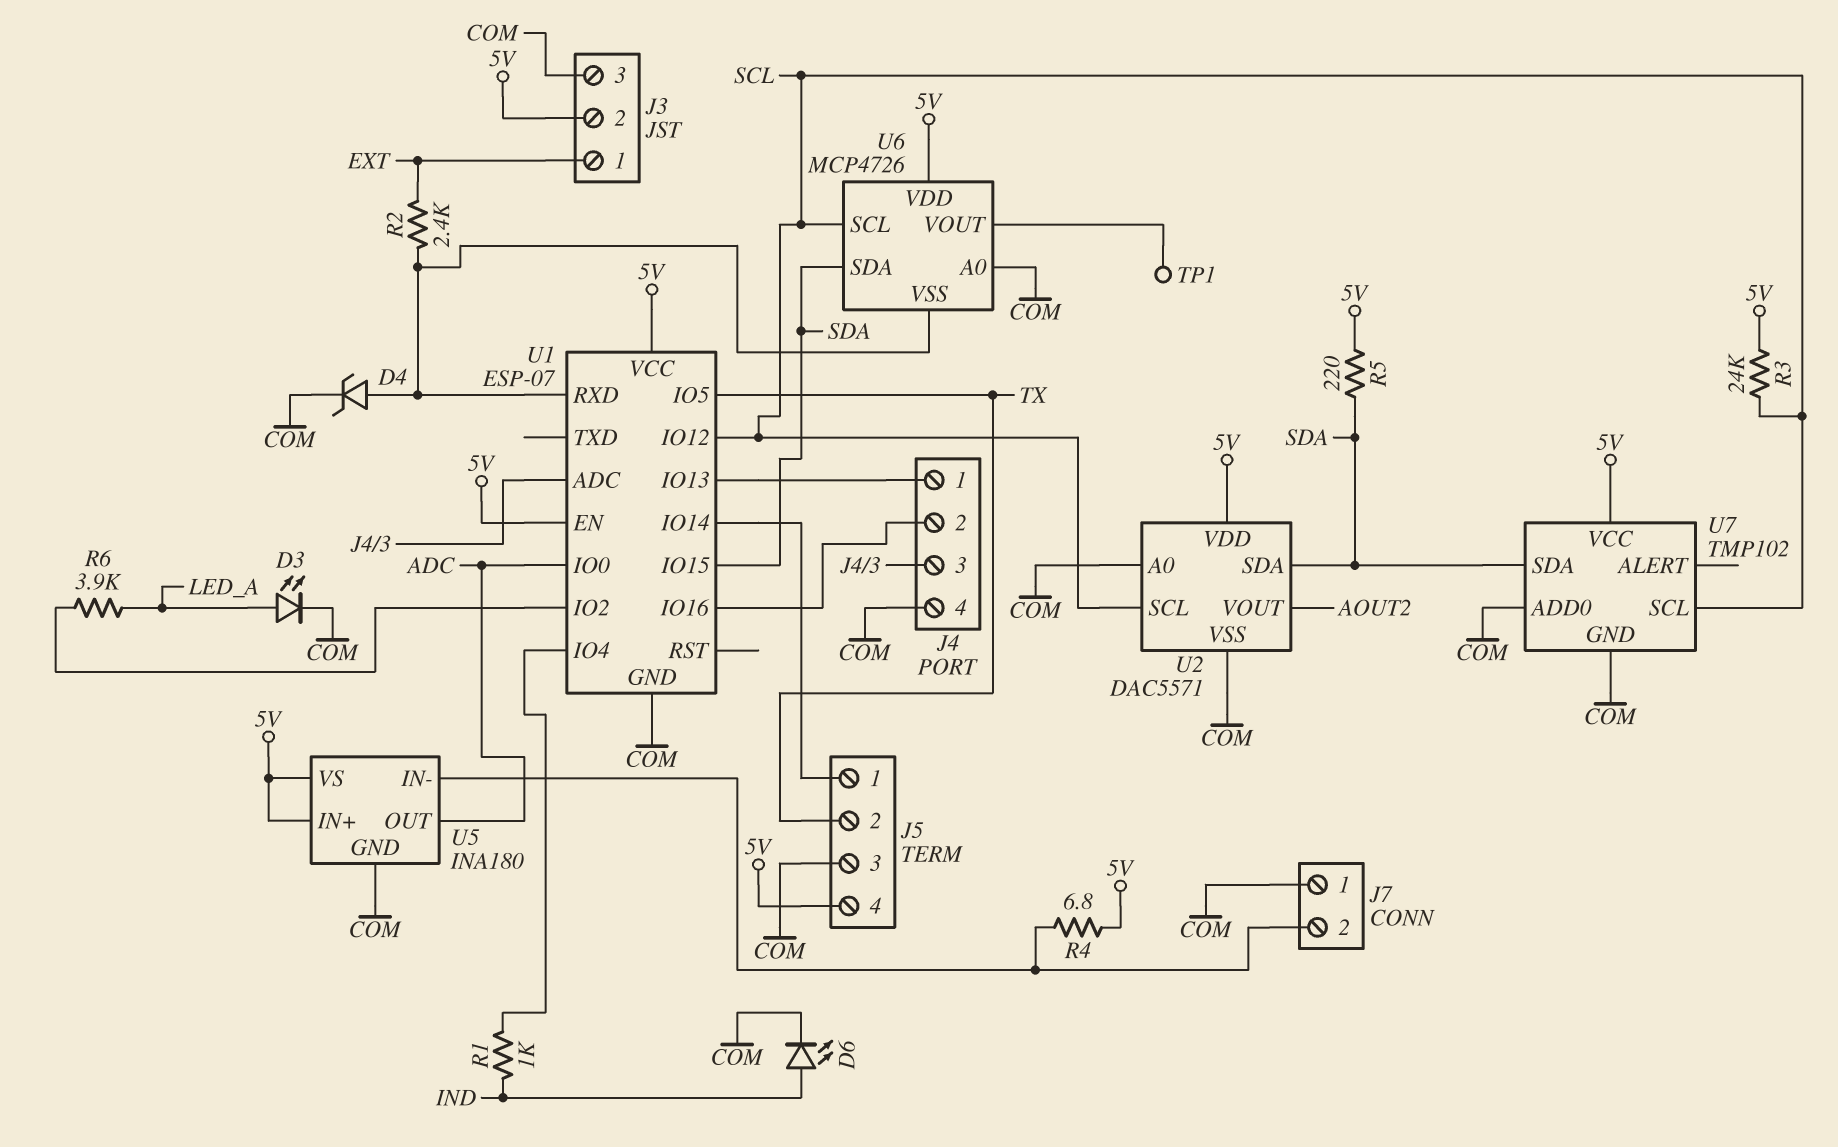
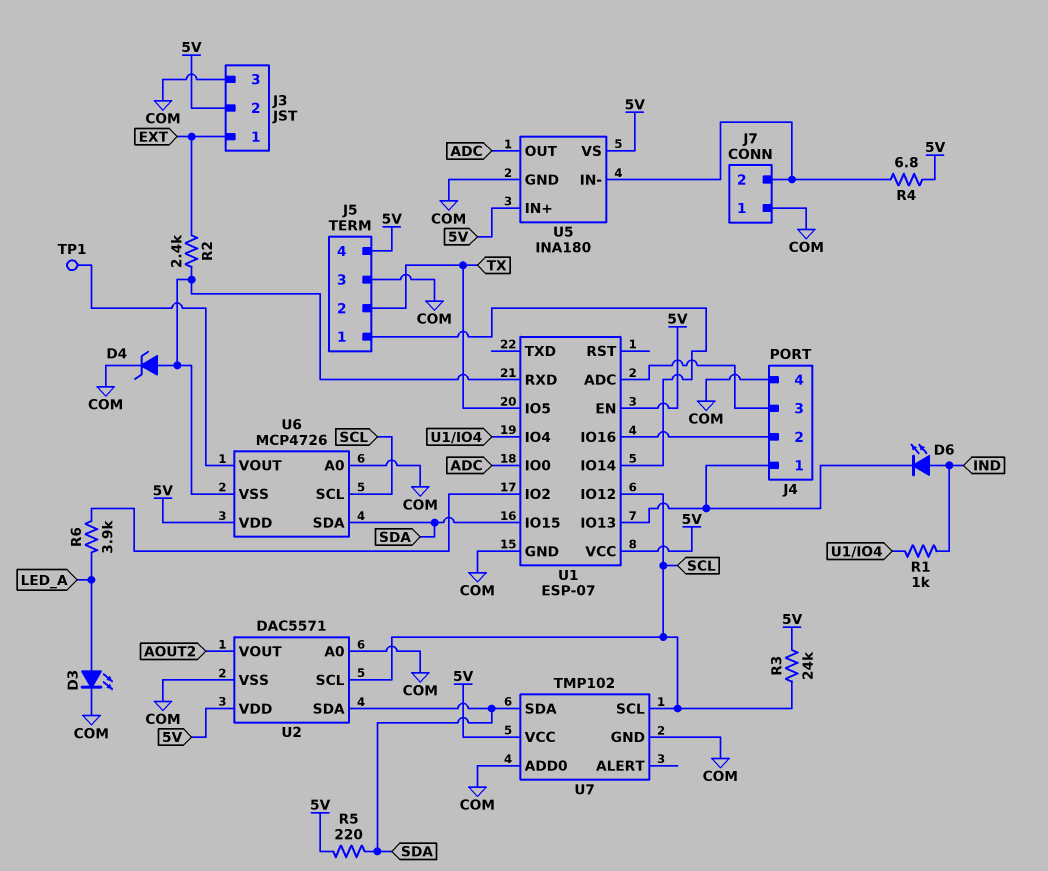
D6: LED (A IND, K COM) -> LED (A IND, K J4/1)

